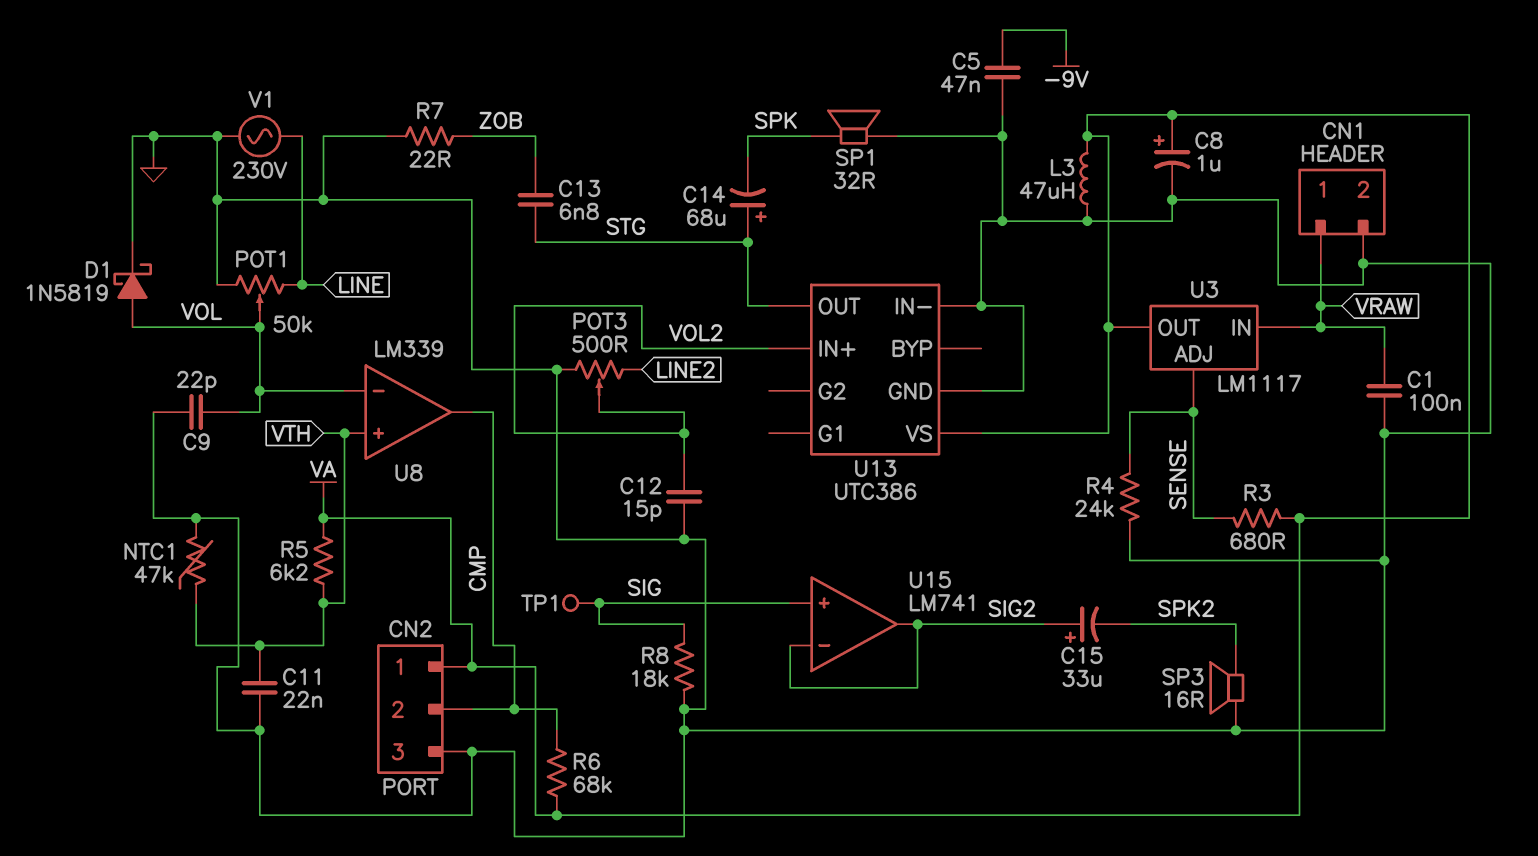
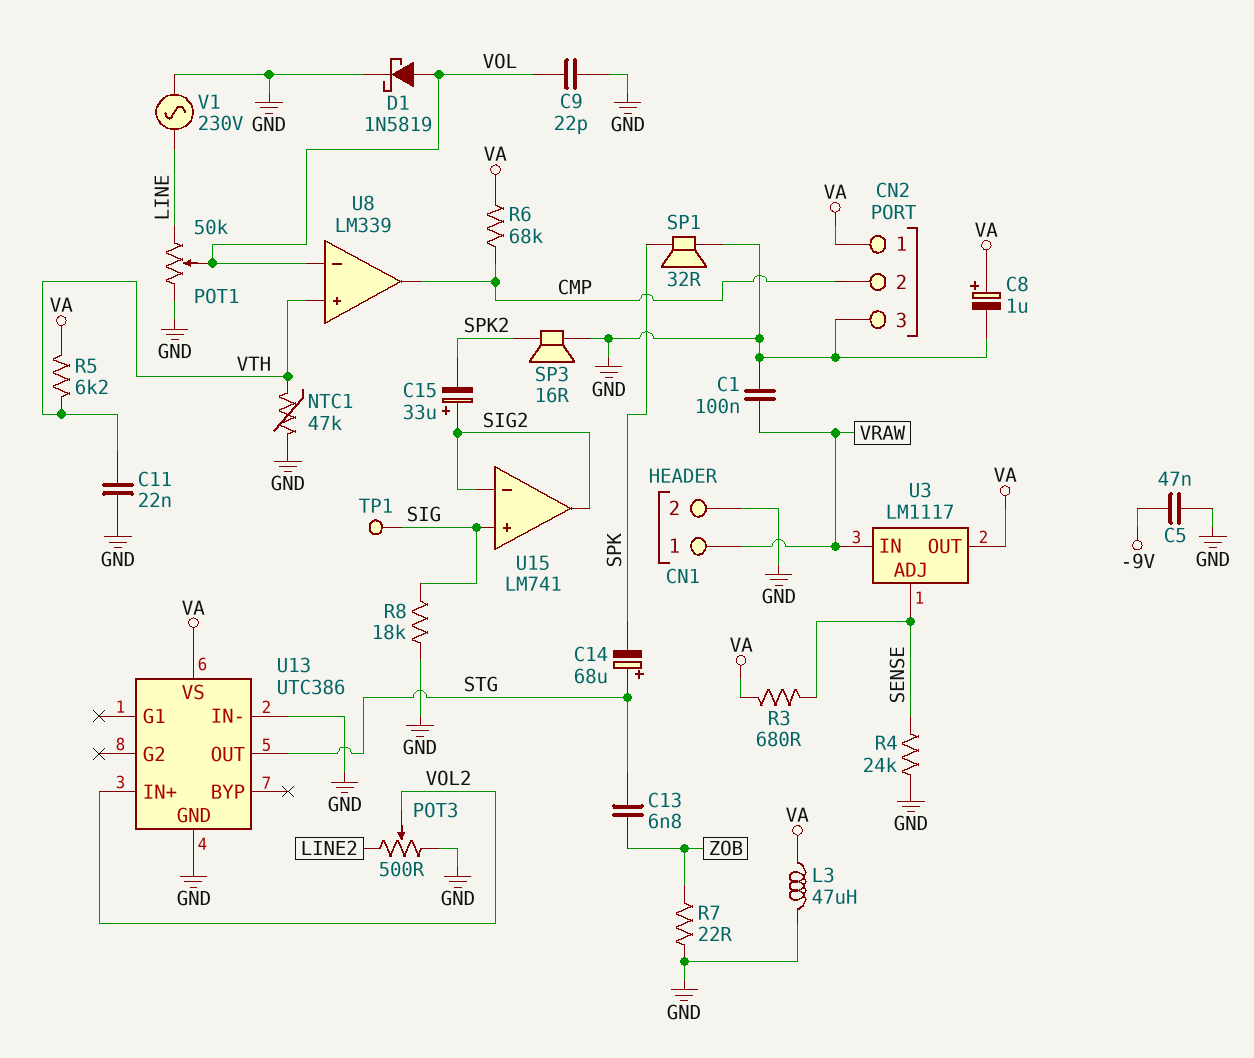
C12: 15pF (GND, VOL2) -> none

